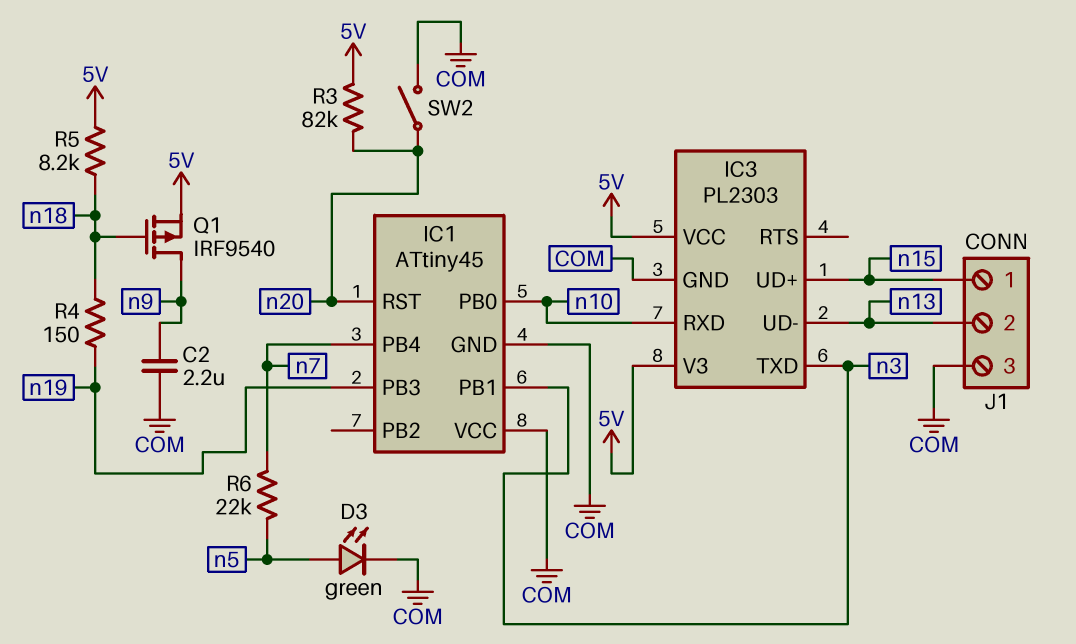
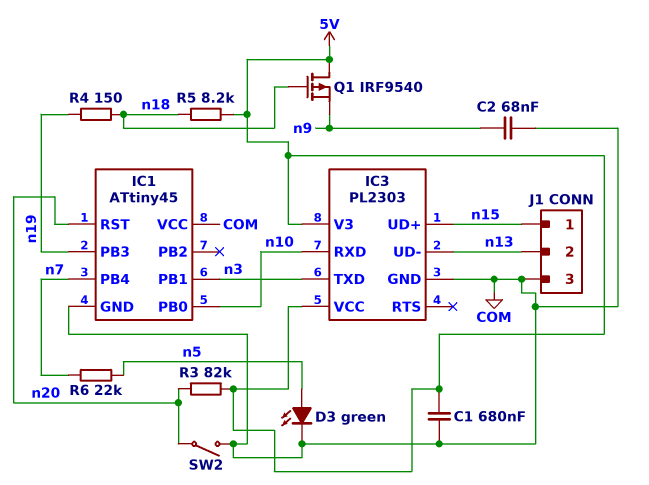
C1: none -> 680nF (5V, COM)
C2: 2.2uF (COM, n9) -> 68nF (COM, n9)
Q1: PMOS IRF9540 (G n18, D n9, S 5V) -> PMOS IRF9540 (G n18, D 5V, S n9)

